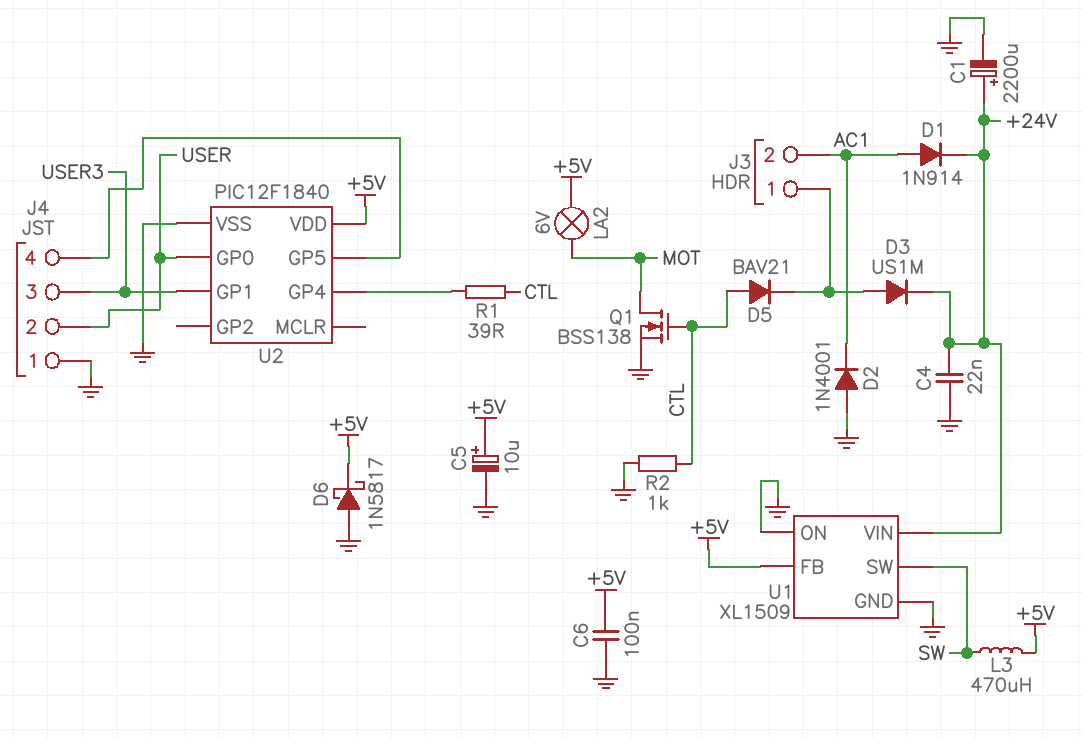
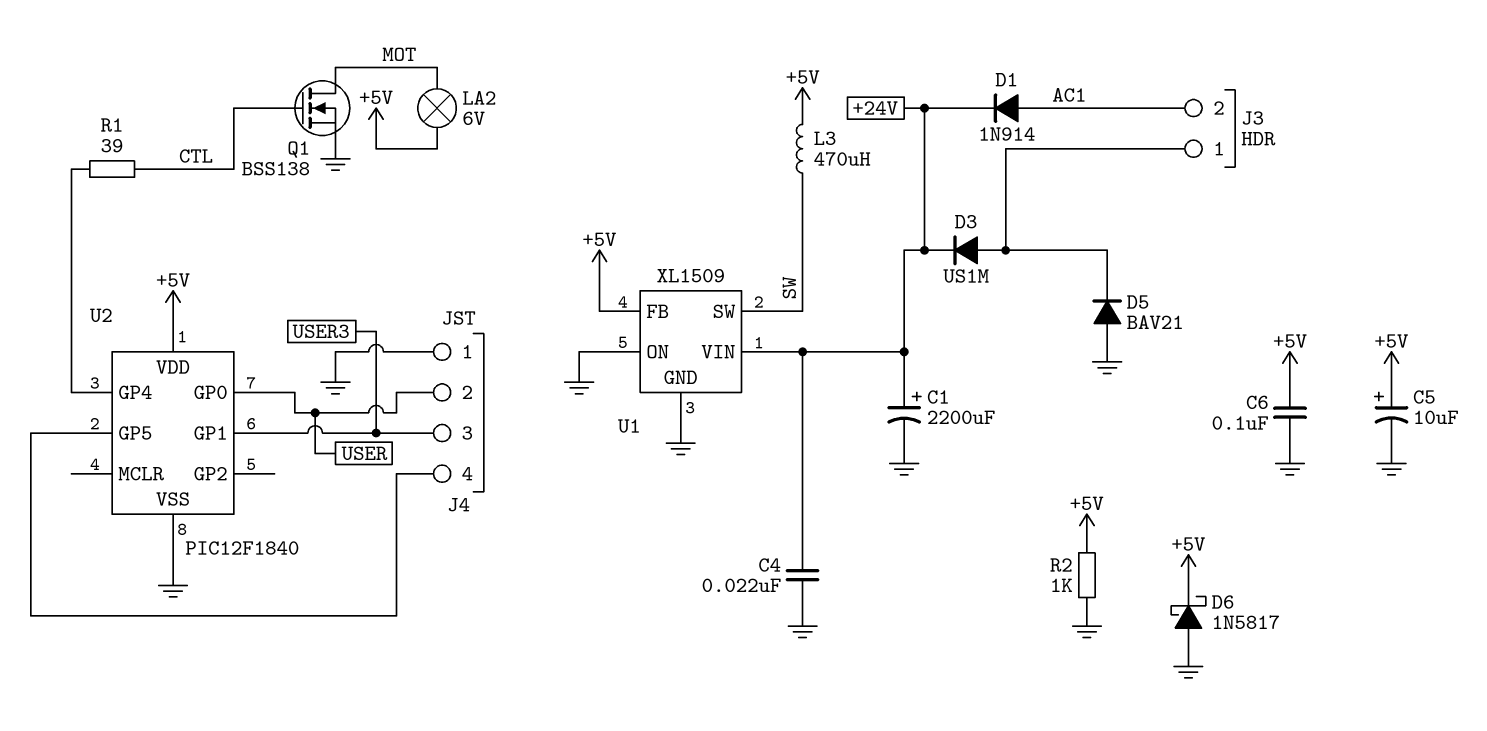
D2: diode 1N4001 (A GND, K AC1) -> none
D5: diode BAV21 (A CTL, K J3/1) -> diode BAV21 (A GND, K J3/1)
R2: 1k (CTL, GND) -> 1k (+5V, GND)

